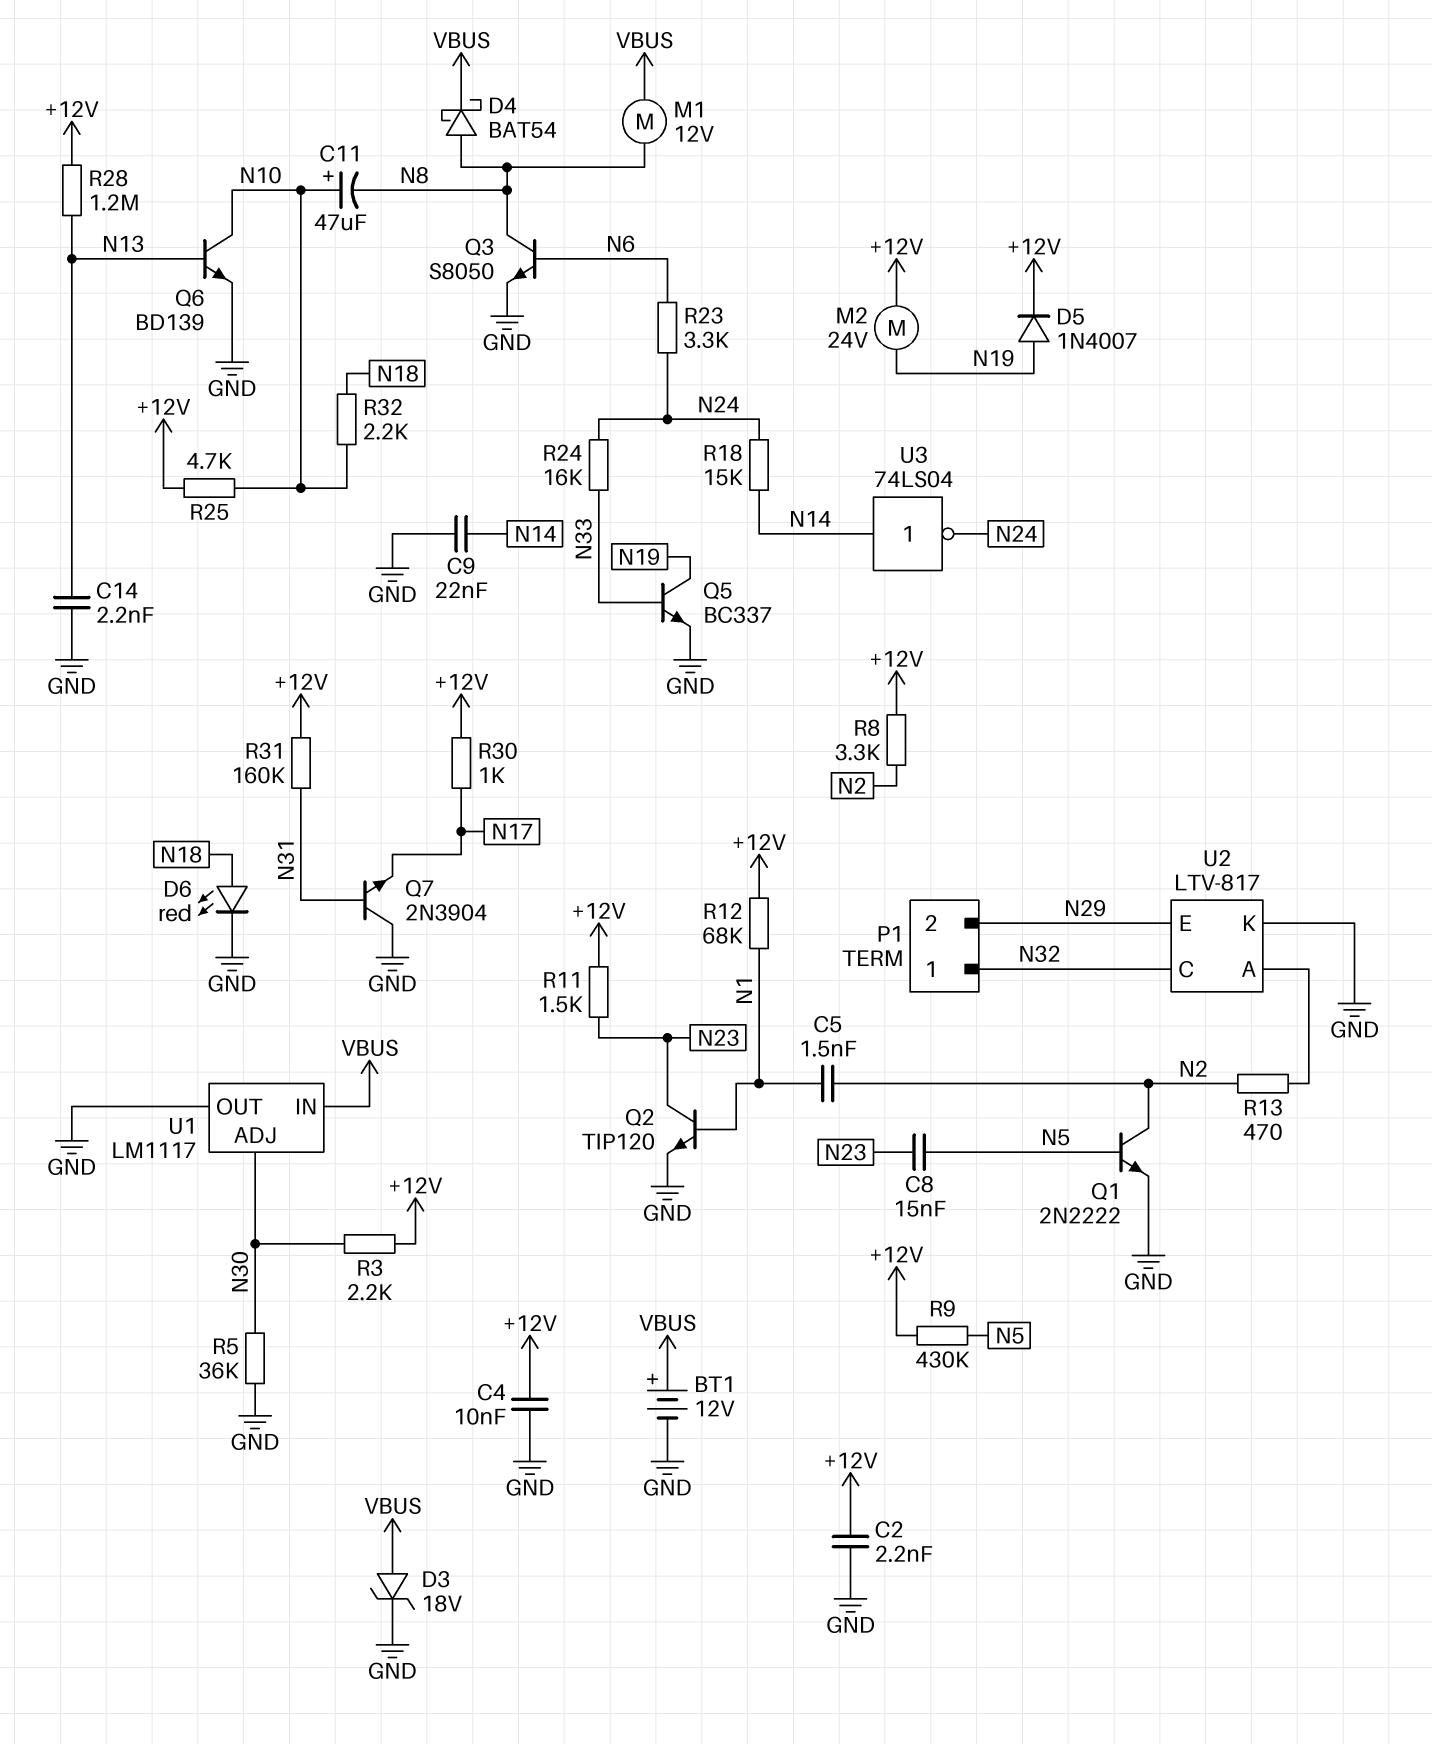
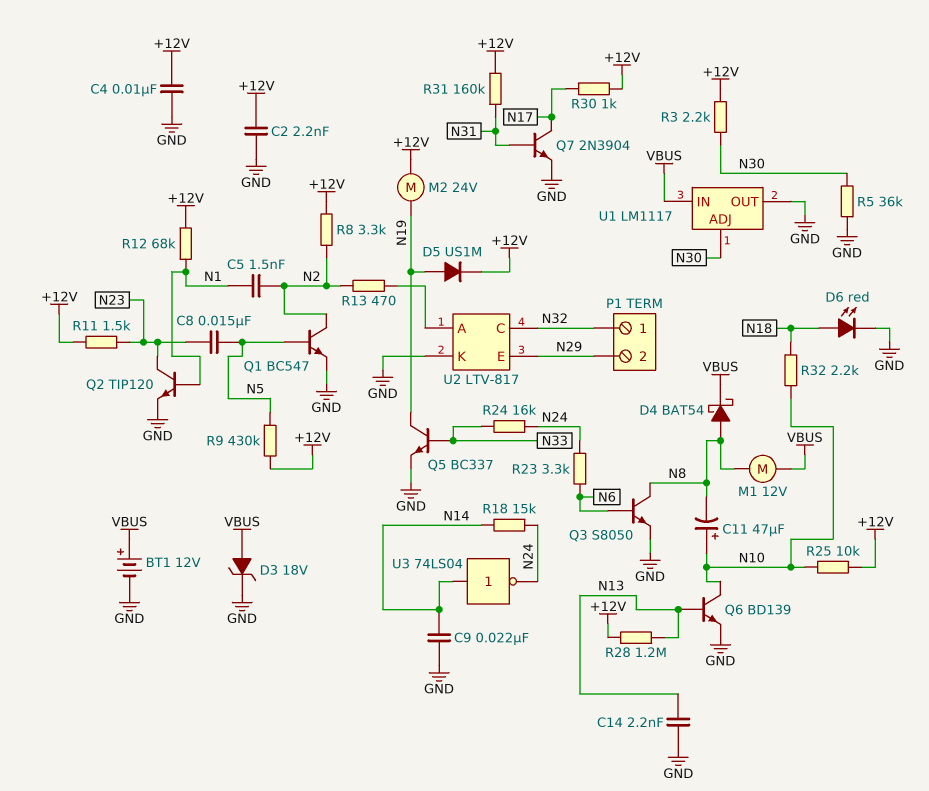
D5: diode 1N4007 (A N19, K +12V) -> diode US1M (A N19, K +12V)
Q1: NPN 2N2222 (B N5, C N2, E GND) -> NPN BC547 (B N5, C N2, E GND)
Q7: NPN 2N3904 (B N31, C GND, E N17) -> NPN 2N3904 (B N31, C N17, E GND)
R25: 4.7k (+12V, N10) -> 10k (+12V, N10)

